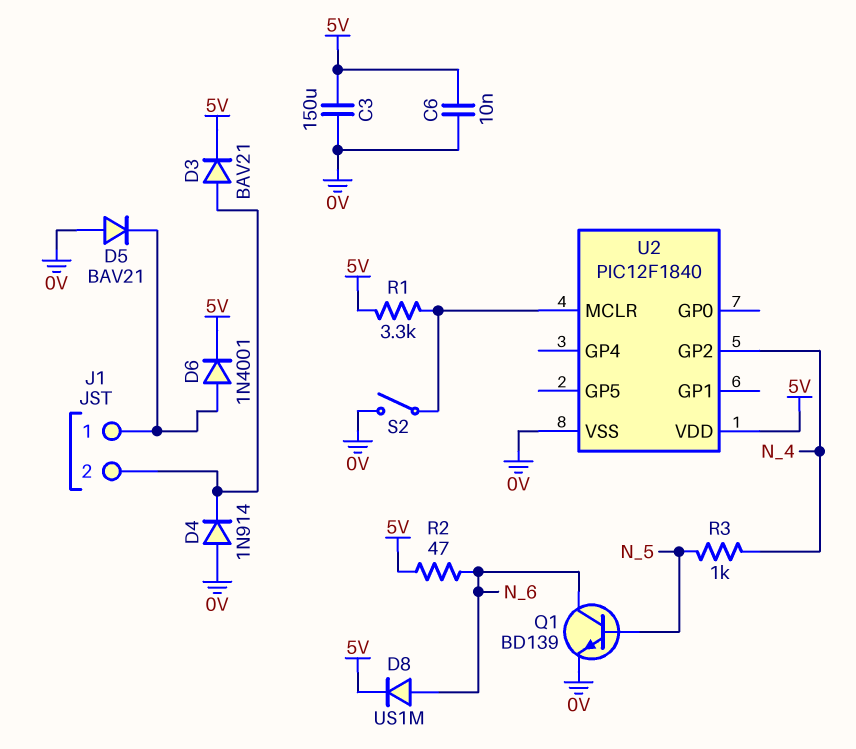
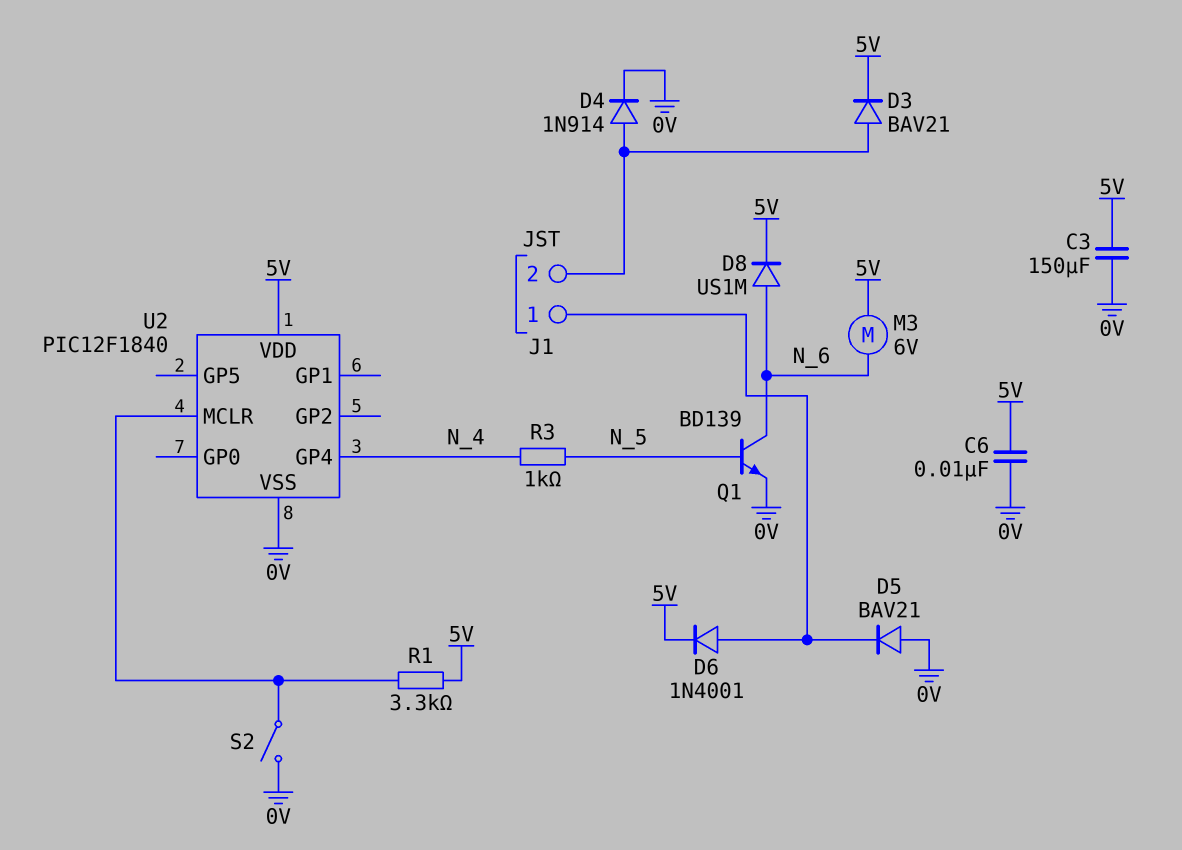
D4: diode 1N914 (A 0V, K J1/2) -> diode 1N914 (A J1/2, K 0V)
M3: none -> motor 6V (5V, N_6)
R2: 47 (5V, N_6) -> none
U2 pin GP2: N_4 -> none
U2 pin GP4: none -> N_4

